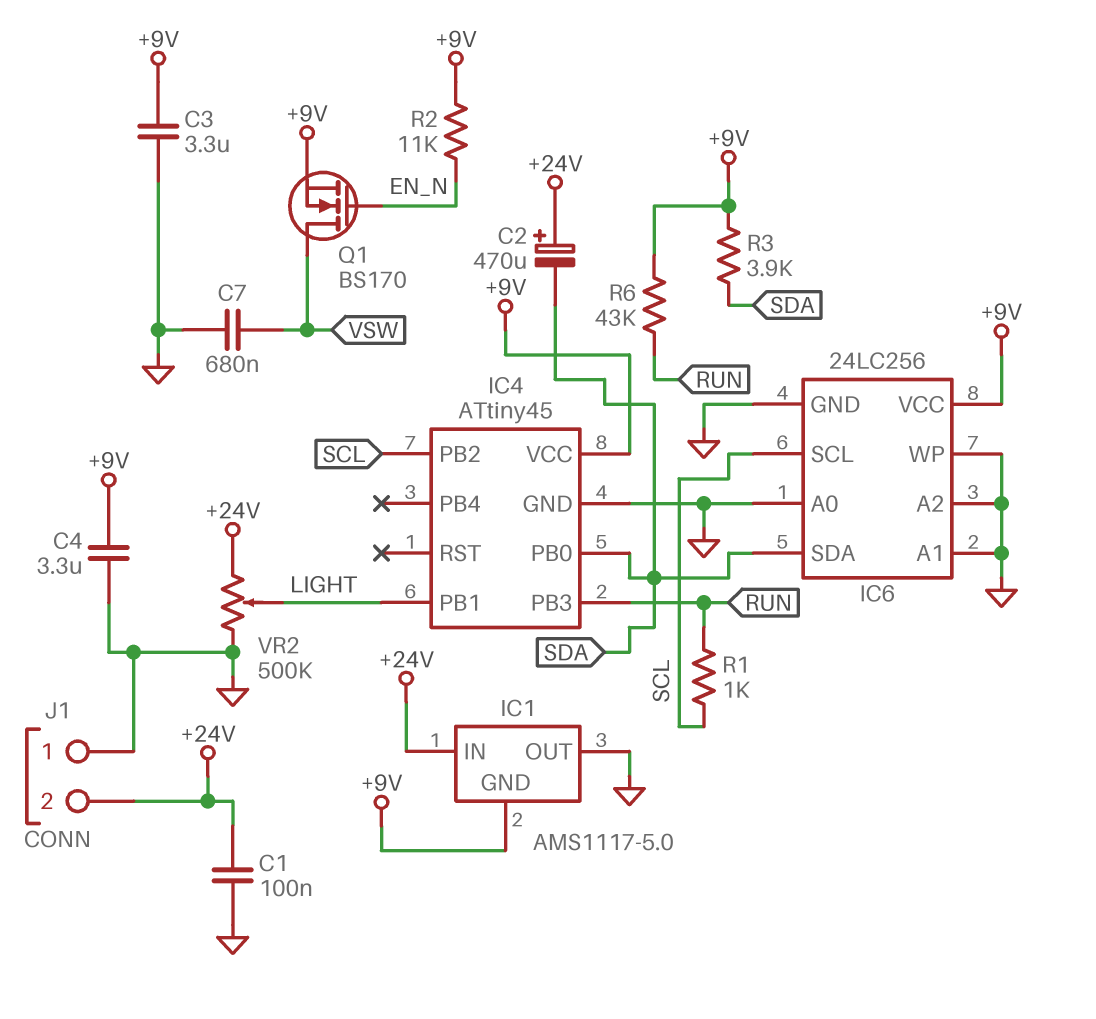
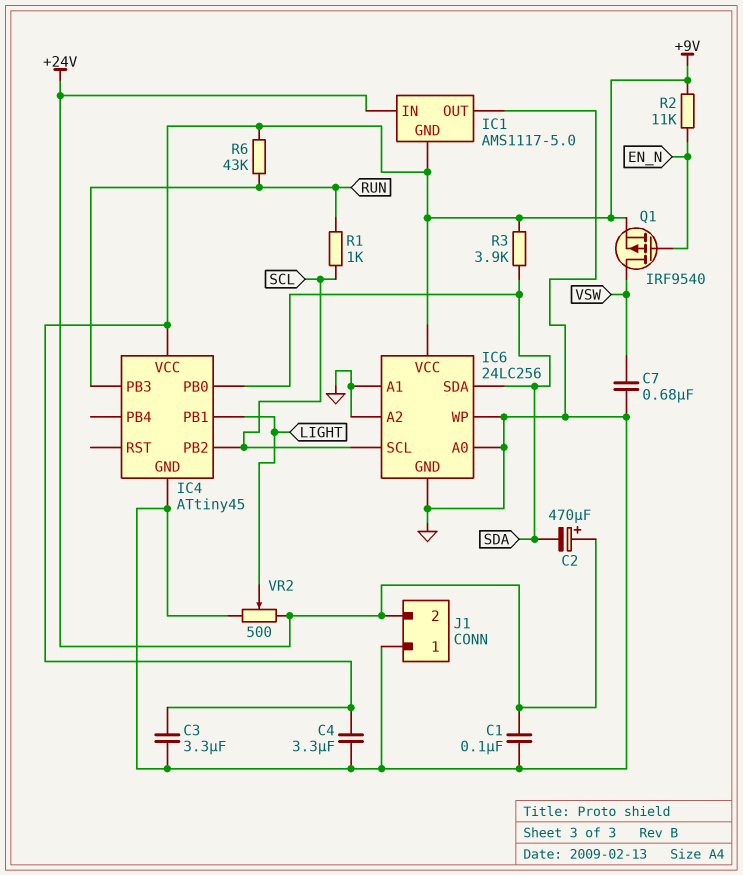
Q1: NMOS BS170 (G EN_N, D VSW, S +9V) -> PMOS IRF9540 (G EN_N, D VSW, S +9V)
VR2: 500k (+24V, GND, wiper LIGHT) -> 500 (+24V, GND, wiper LIGHT)

